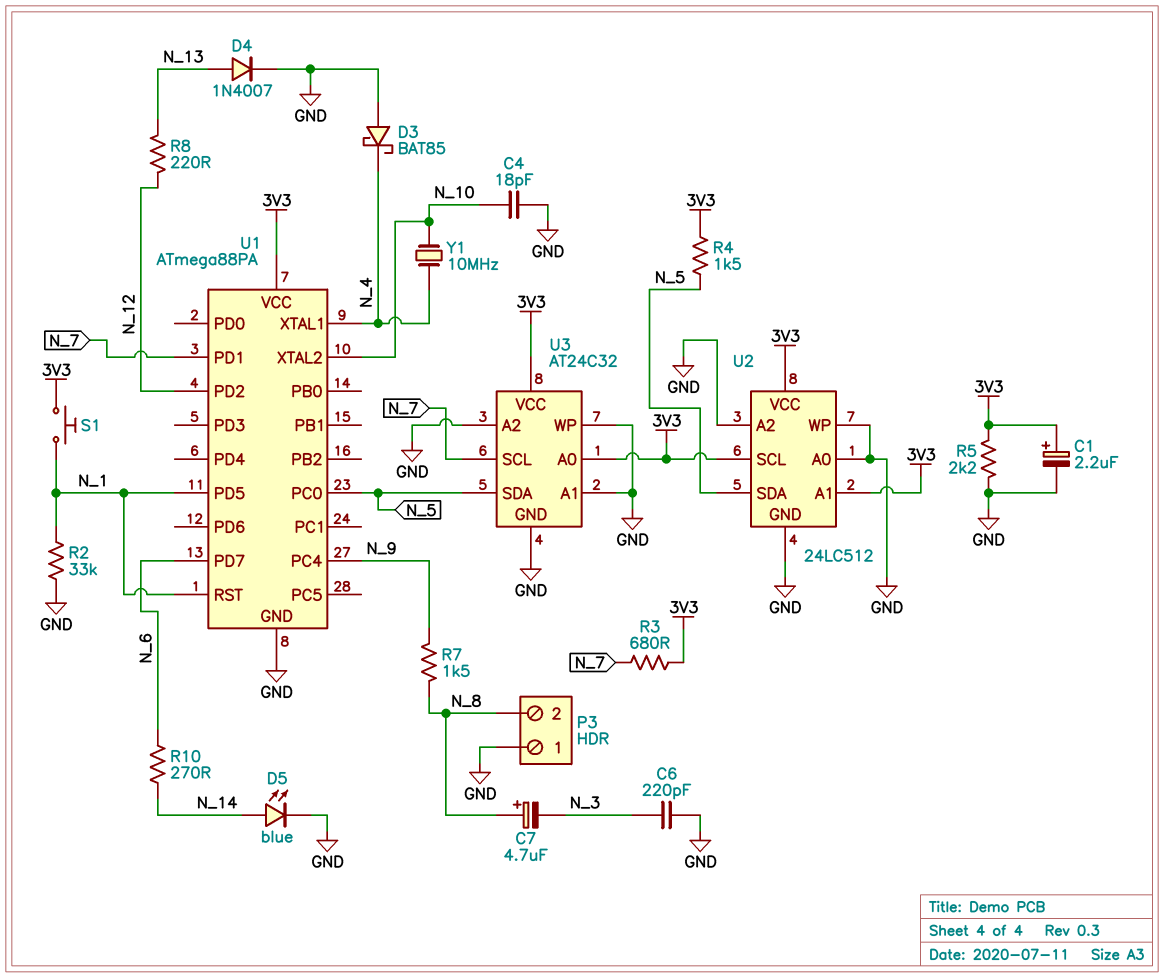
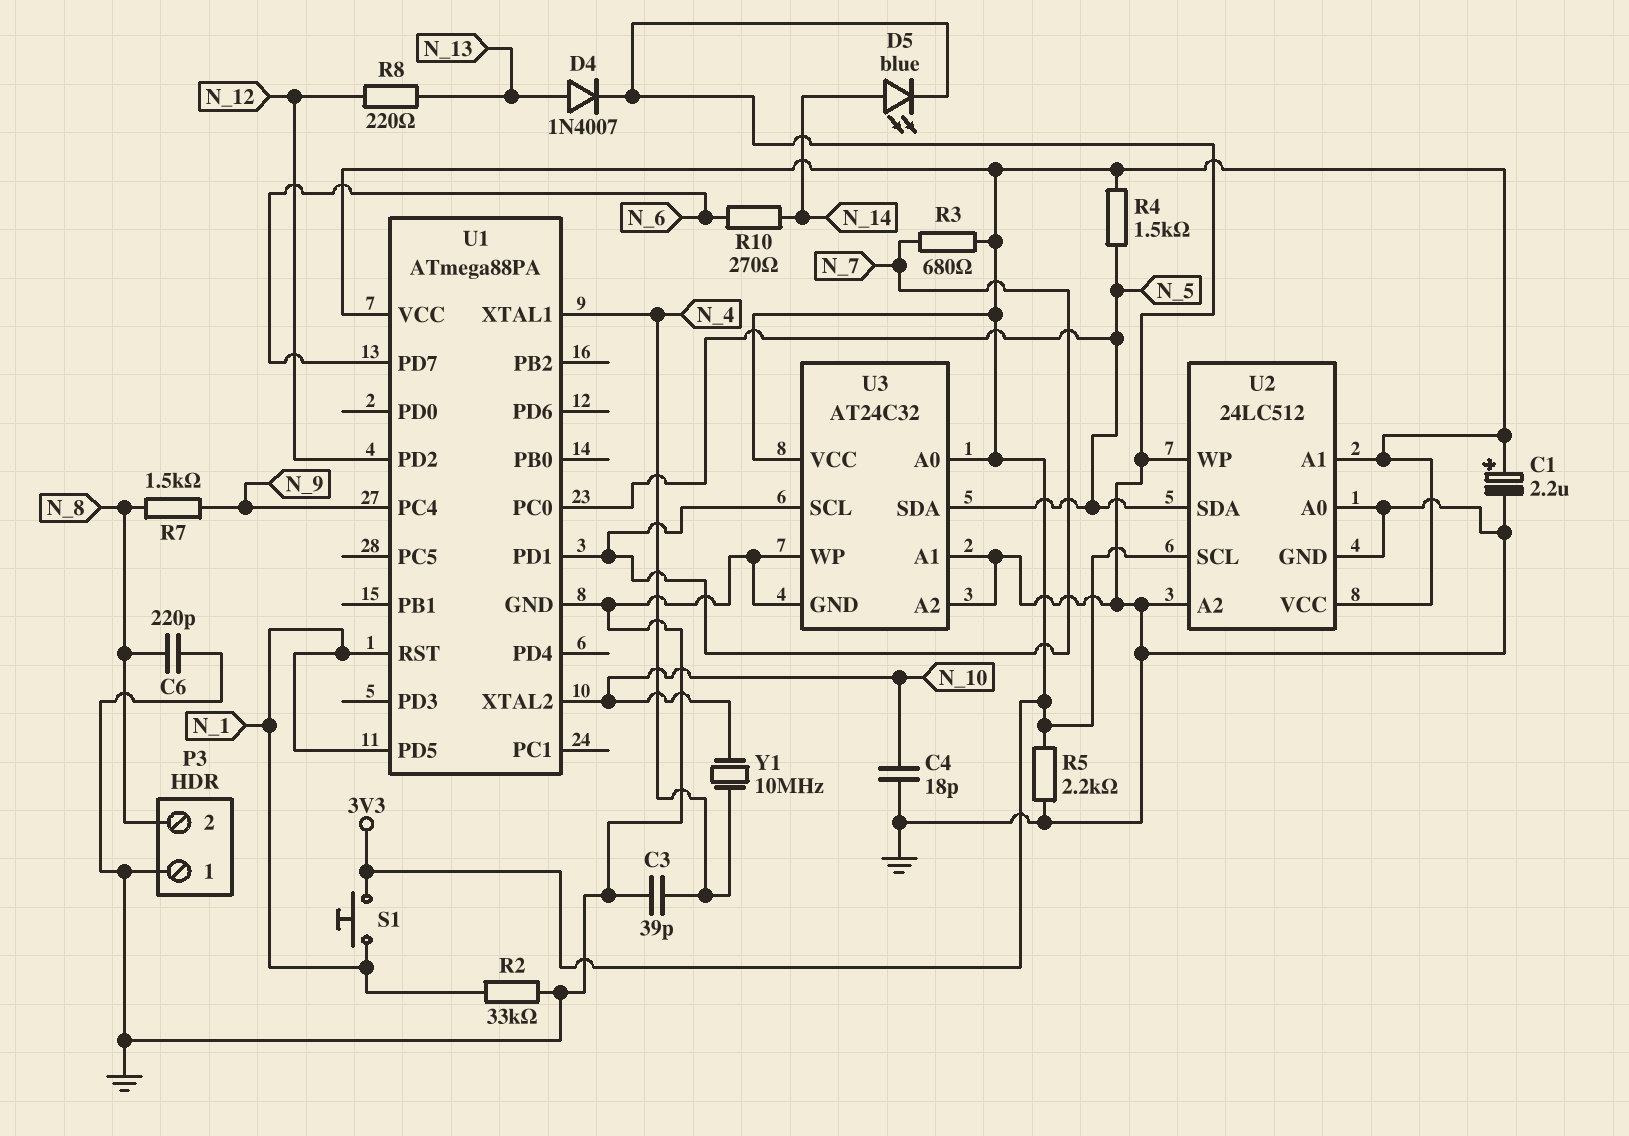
C3: none -> 39pF (GND, N_4)
C6: 220pF (GND, N_3) -> 220pF (GND, N_8)
C7: 4.7uF (plus N_8, minus N_3) -> none
D3: schottky BAT85 (A GND, K N_4) -> none

